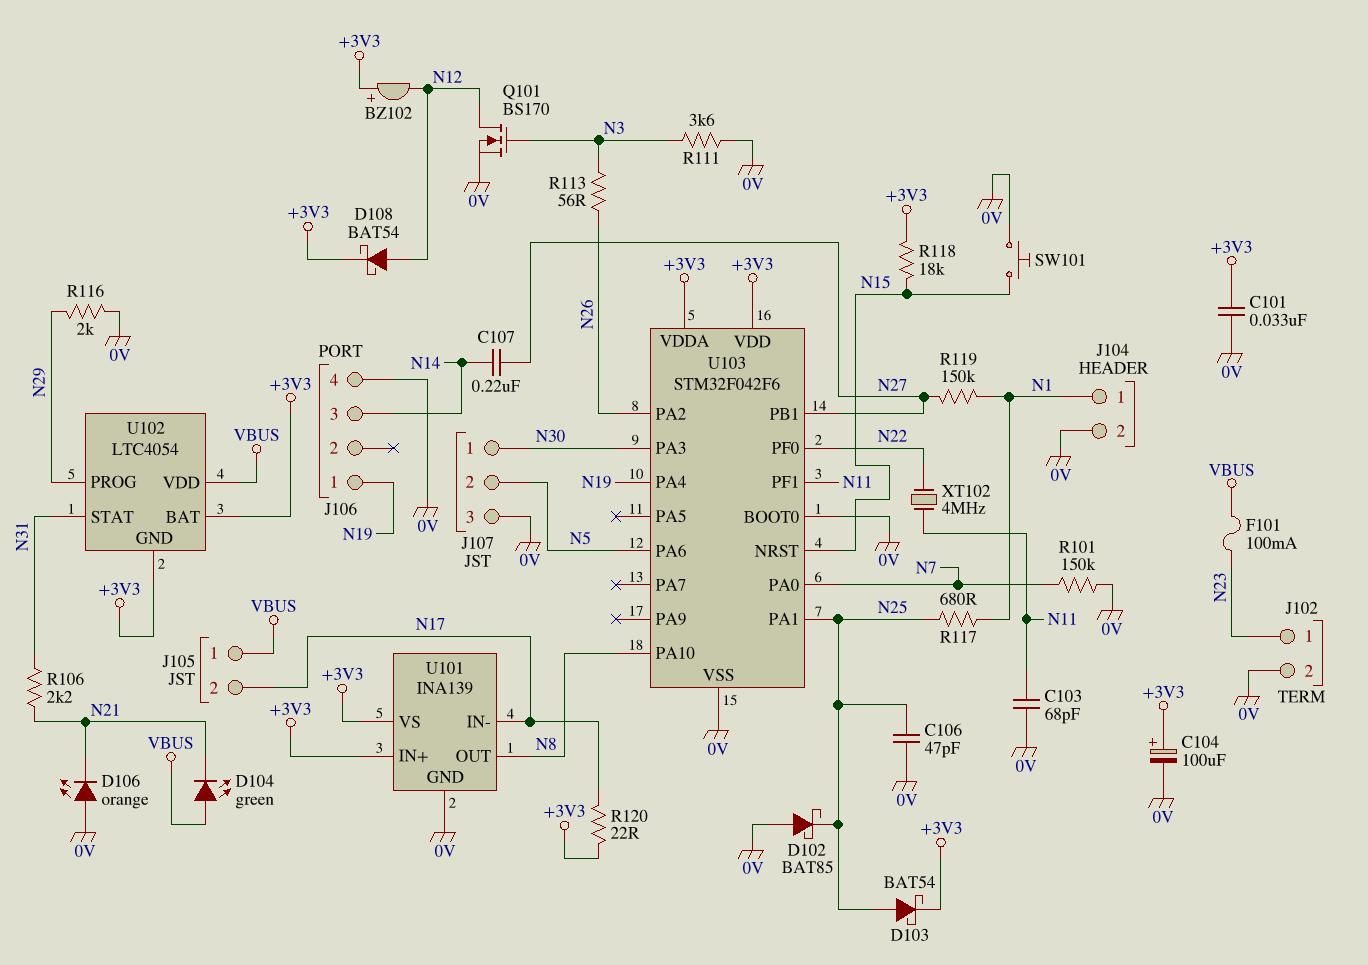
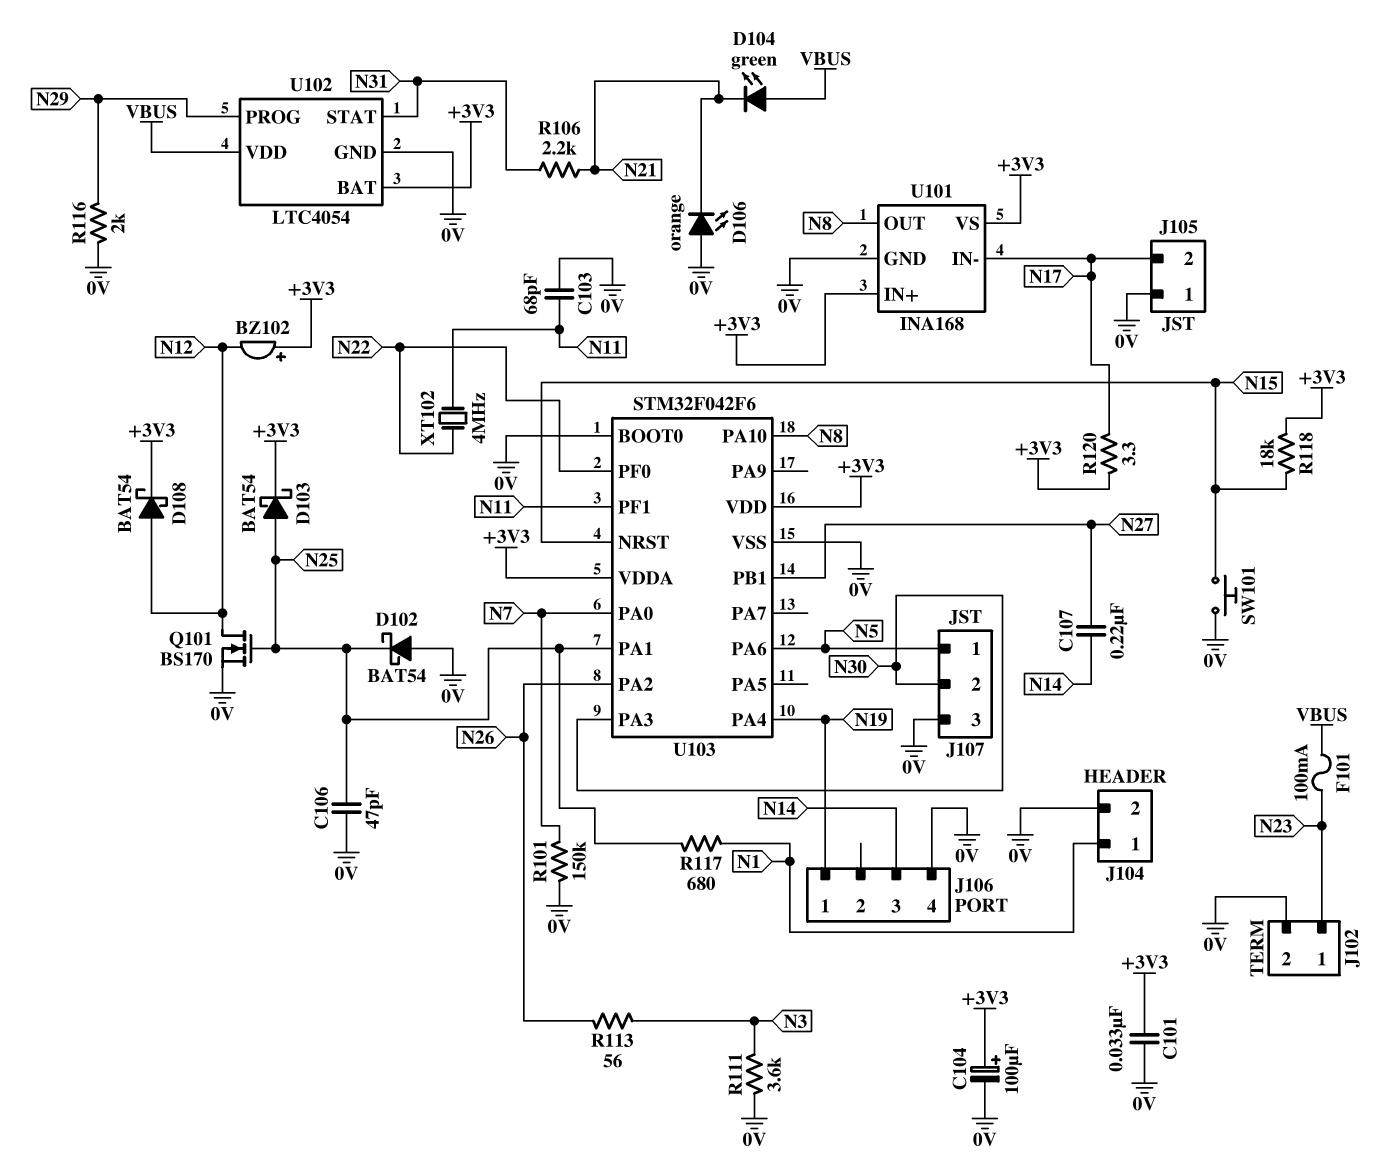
D102: schottky BAT85 (A 0V, K N25) -> schottky BAT54 (A 0V, K N25)
J105 pin 1: VBUS -> 0V
J107 pin 1: N30 -> N5
J107 pin 2: N5 -> N30
Q101: NMOS BS170 (G N3, D N12, S 0V) -> NMOS BS170 (G N25, D N12, S 0V)
R119: 150k (N1, N27) -> none
R120: 22 (+3V3, N17) -> 3.3 (+3V3, N17)
U101: INA139 -> INA168
U102 pin GND: +3V3 -> 0V

